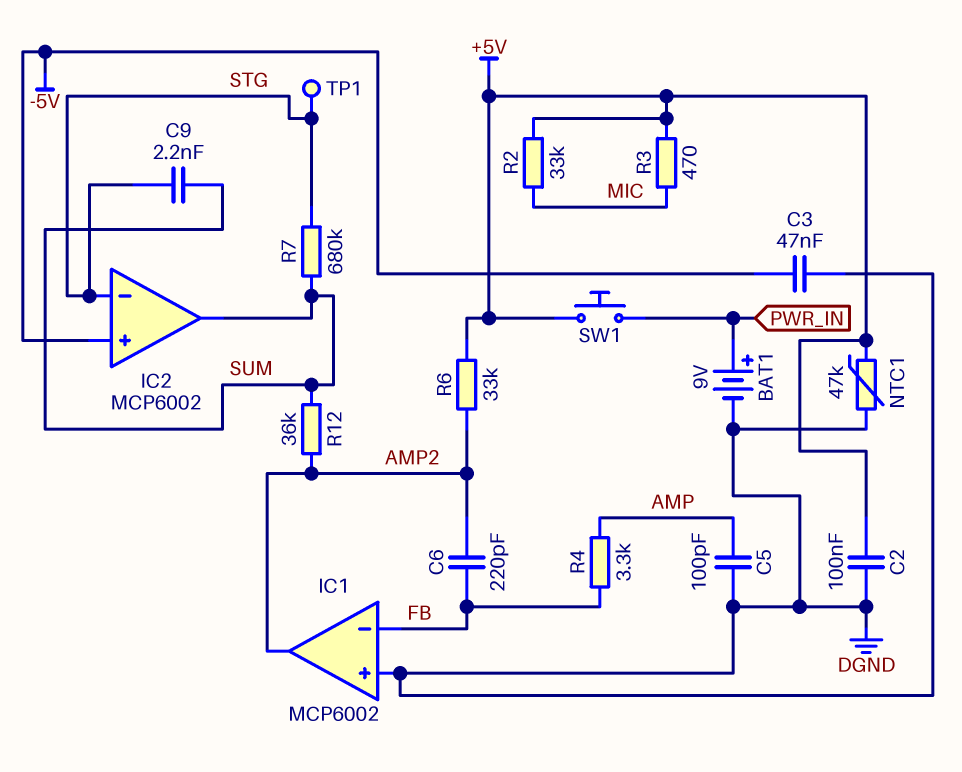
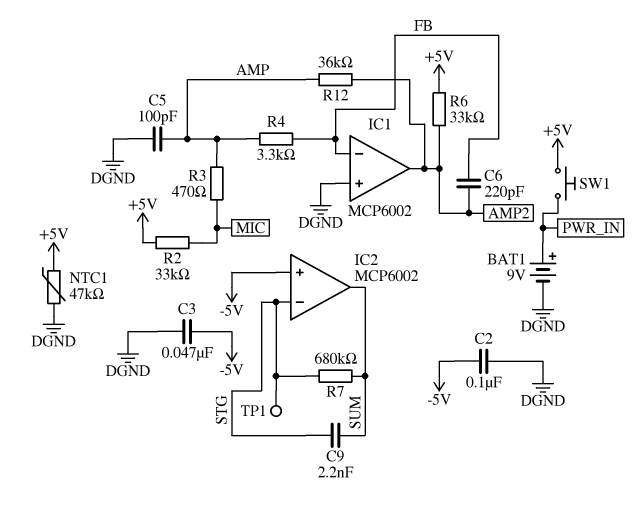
C2: 100nF (+5V, DGND) -> 100nF (-5V, DGND)
R3: 470 (+5V, MIC) -> 470 (AMP, MIC)
R12: 36k (AMP2, SUM) -> 36k (AMP, AMP2)

